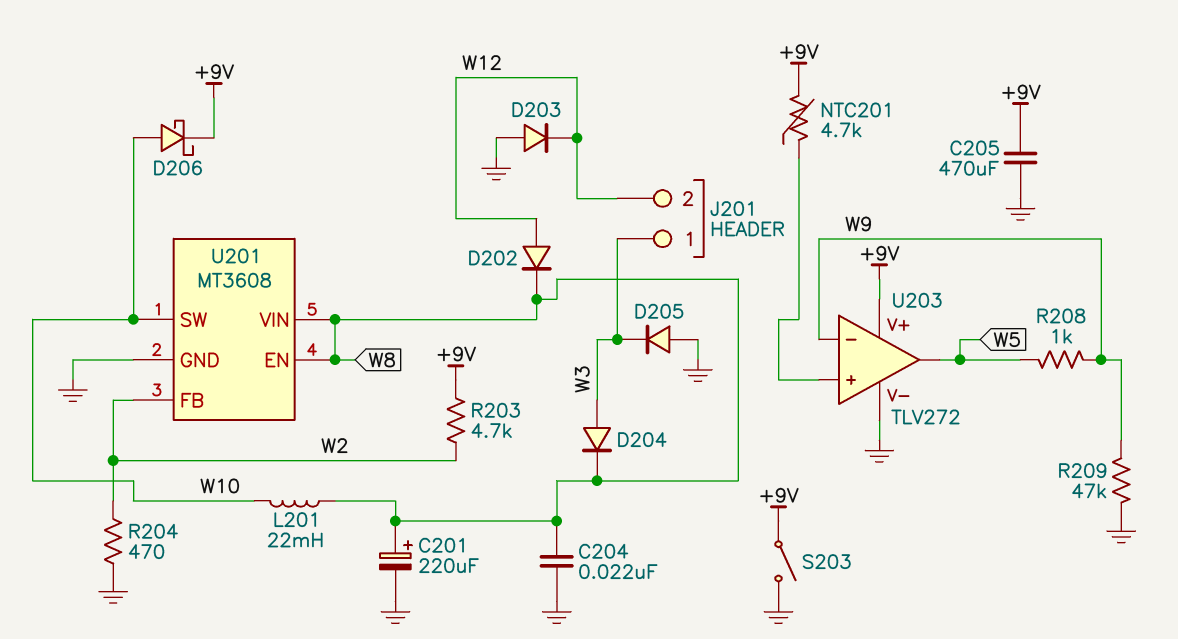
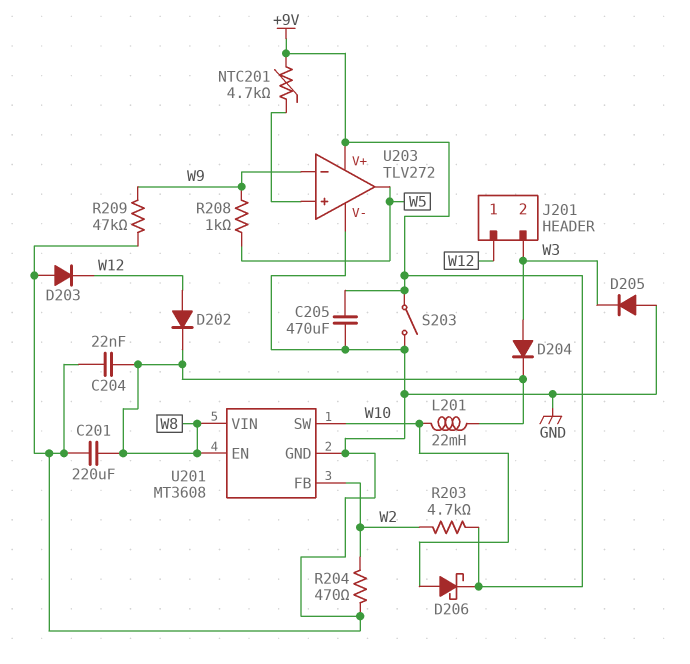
C201: 220uF (plus W8, minus GND) -> 220uF (GND, W8)
J201 pin 1: W3 -> W12
J201 pin 2: W12 -> W3

